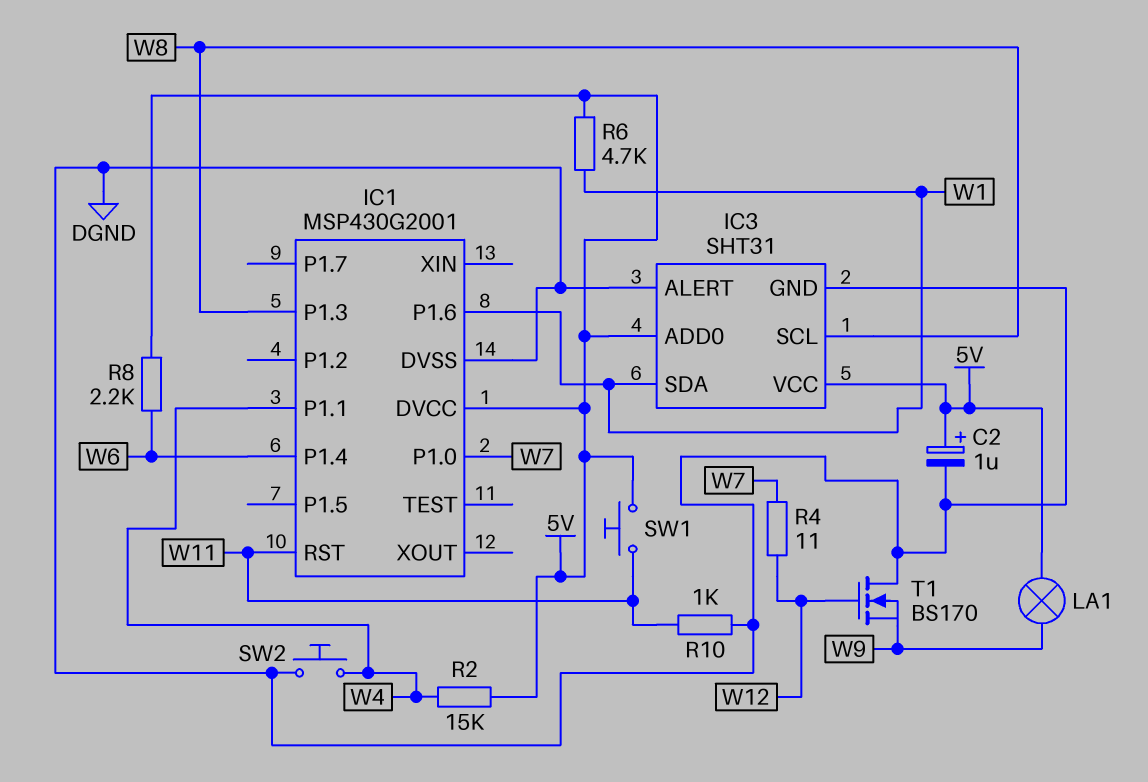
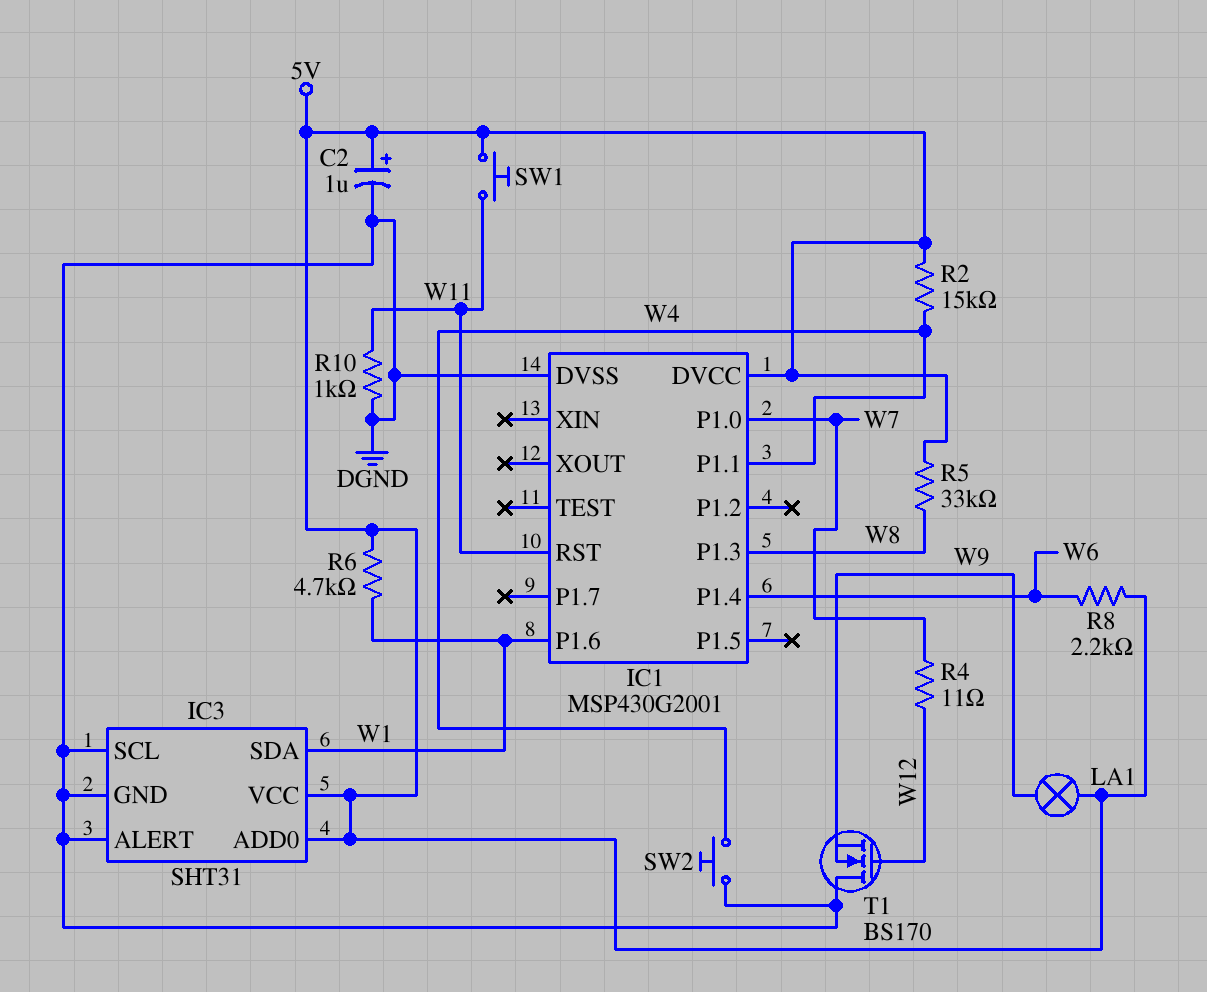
IC3 pin SCL: W8 -> DGND
R5: none -> 33k (5V, W8)

